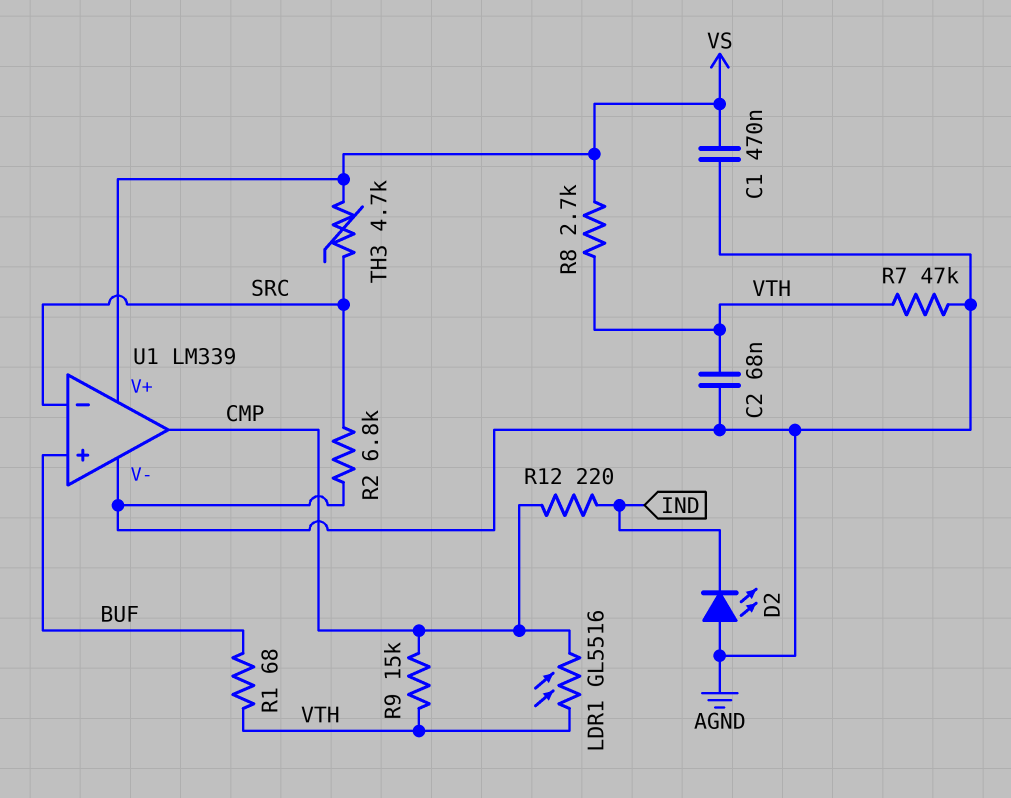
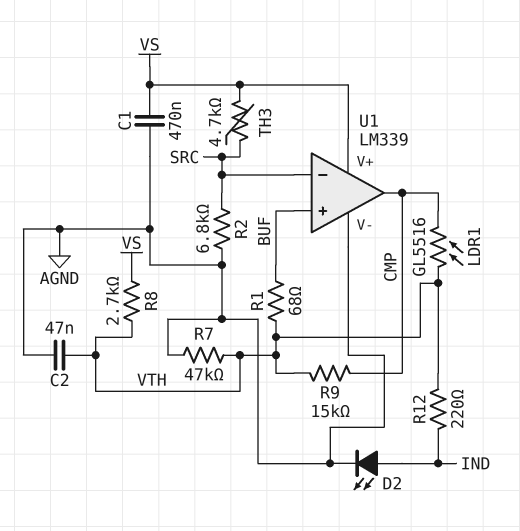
C2: 68nF (AGND, VTH) -> 47nF (AGND, VTH)
D2: LED (A AGND, K IND) -> LED (A IND, K AGND)
R12: 220 (CMP, IND) -> 220 (IND, VTH)

